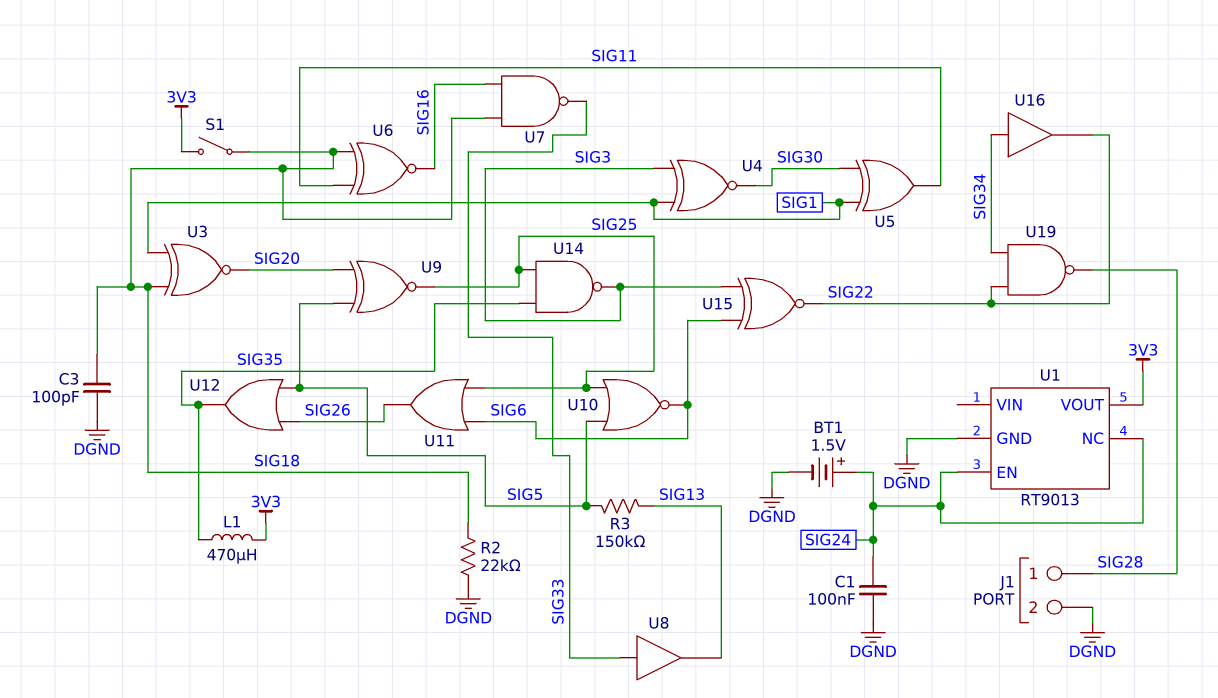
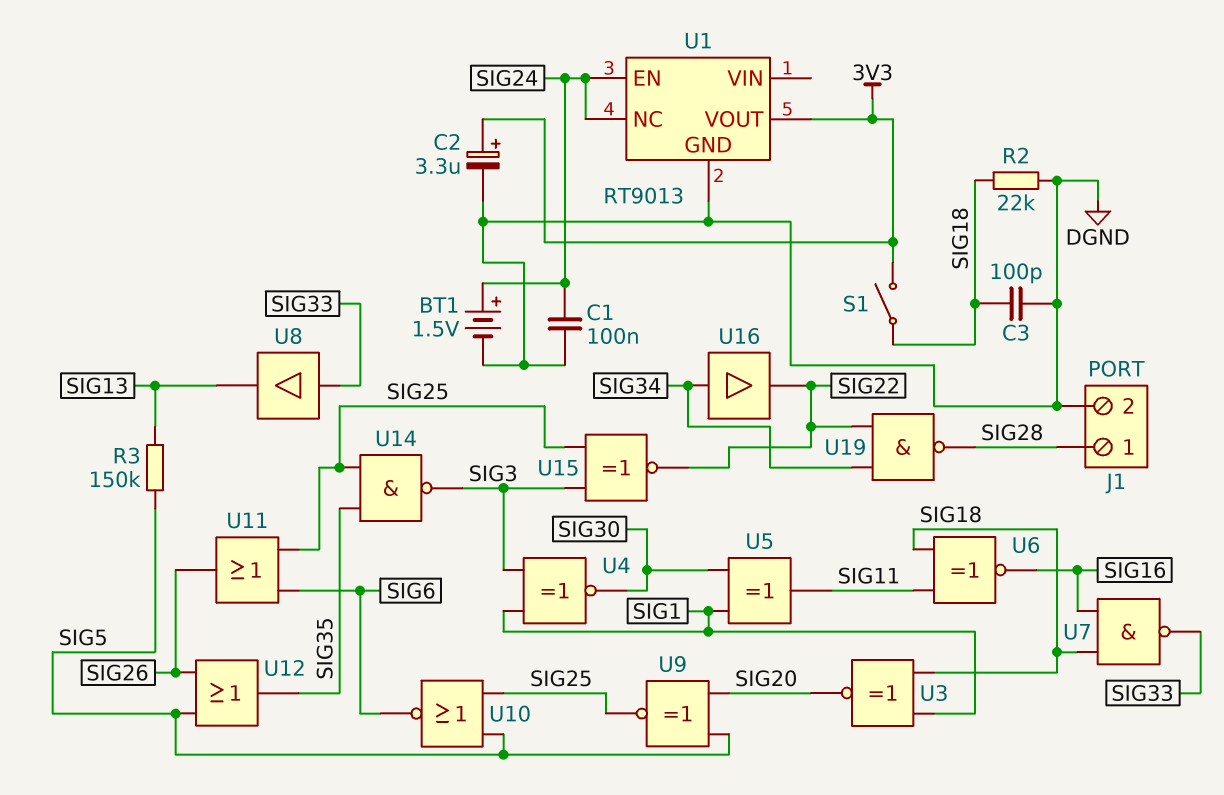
C2: none -> 3.3uF (plus 3V3, minus DGND)
L1: 470uH (3V3, SIG35) -> none
U15: XNOR (in SIG3, in SIG6, out SIG22) -> XNOR (in SIG3, in SIG25, out SIG22)

